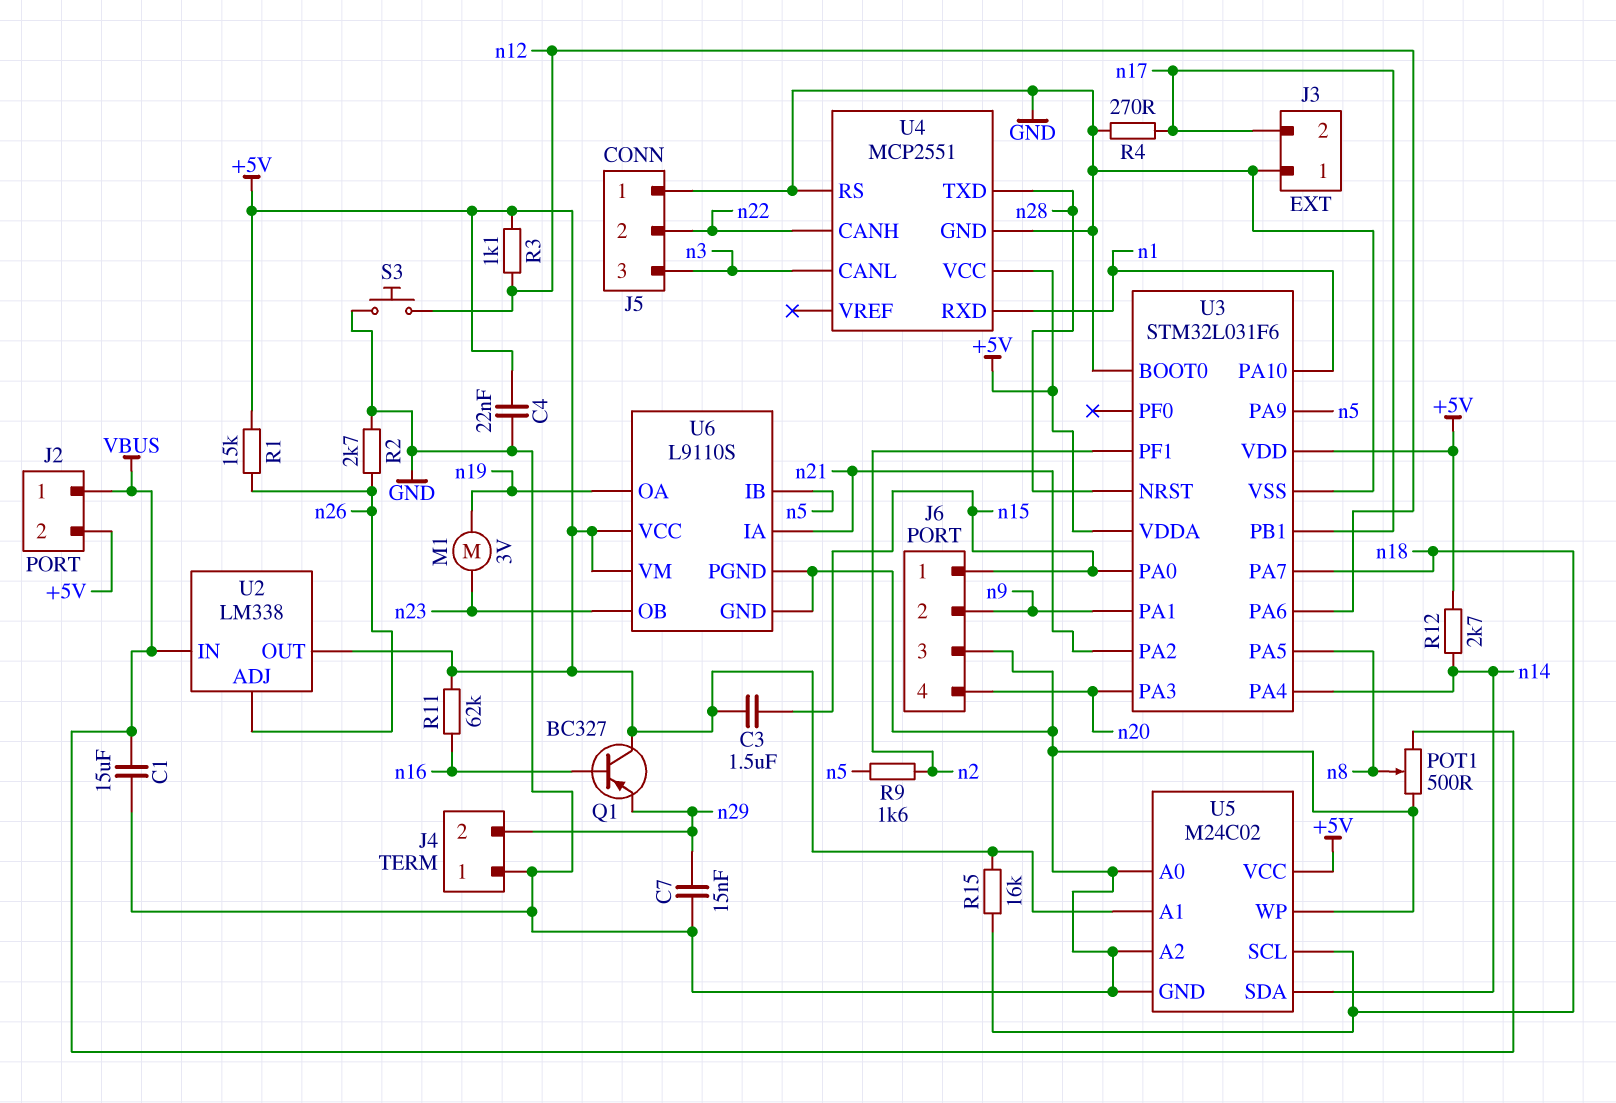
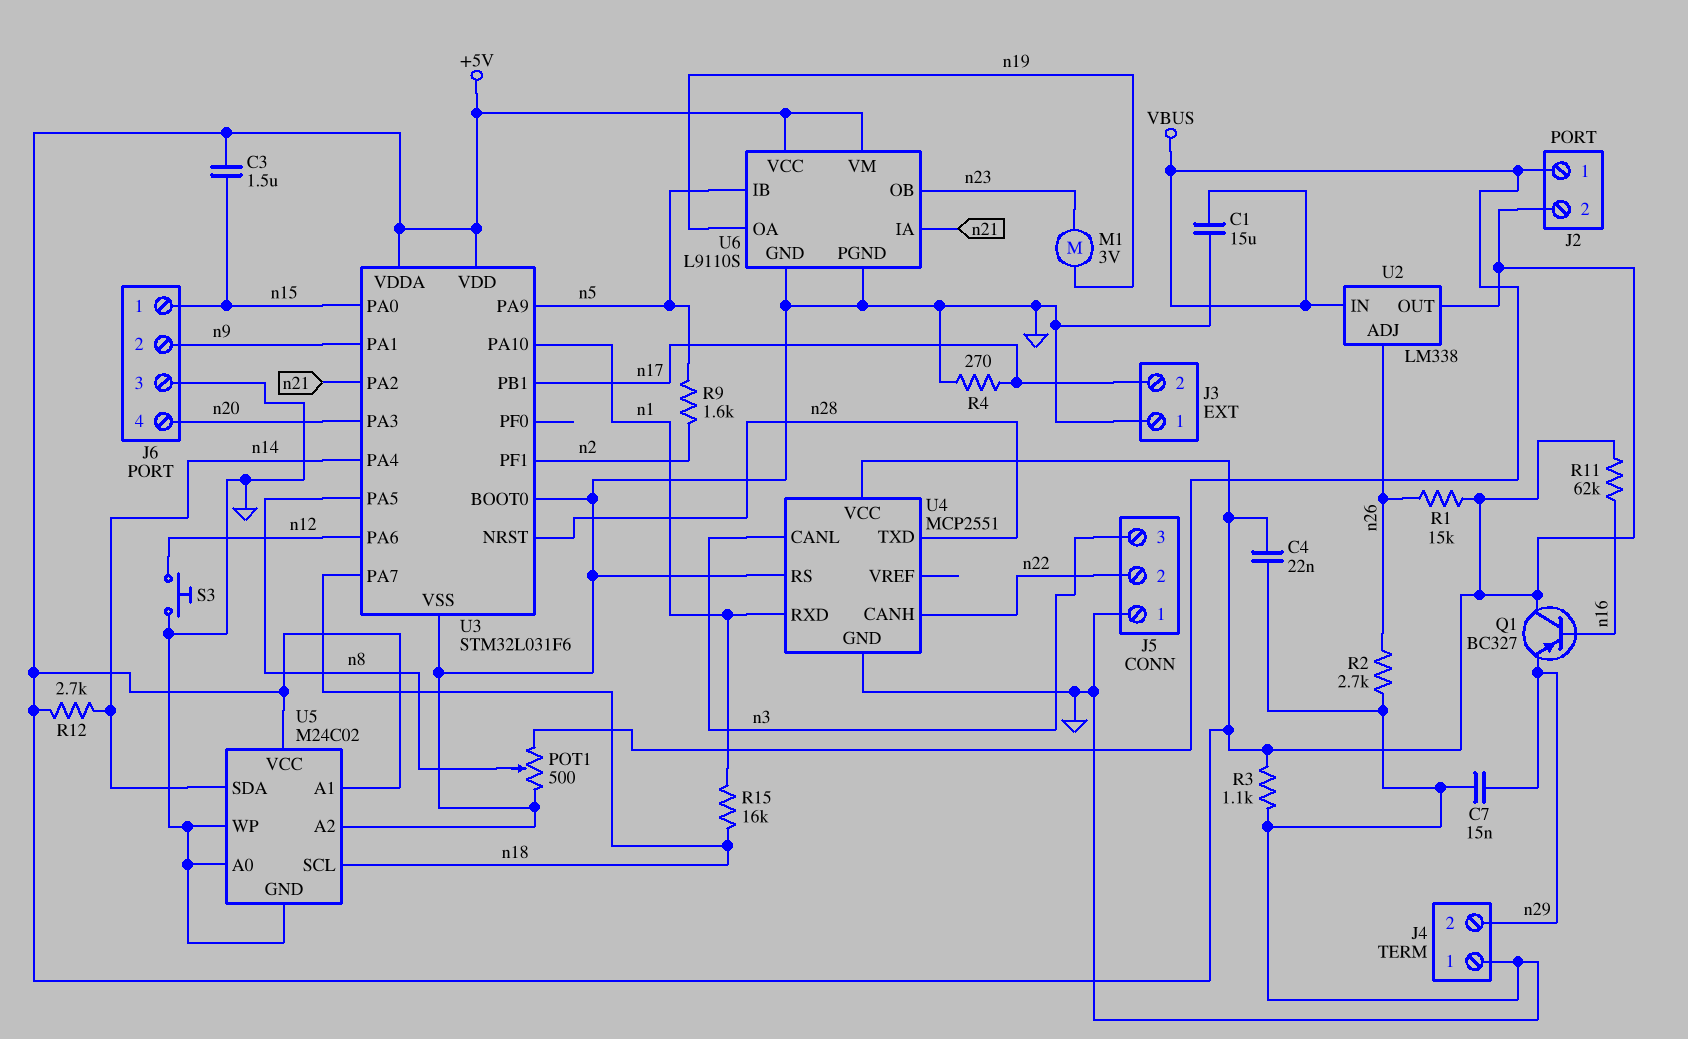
R3: 1.1k (+5V, n12) -> 1.1k (+5V, GND)
R15: 16k (+5V, n18) -> 16k (n1, n18)

